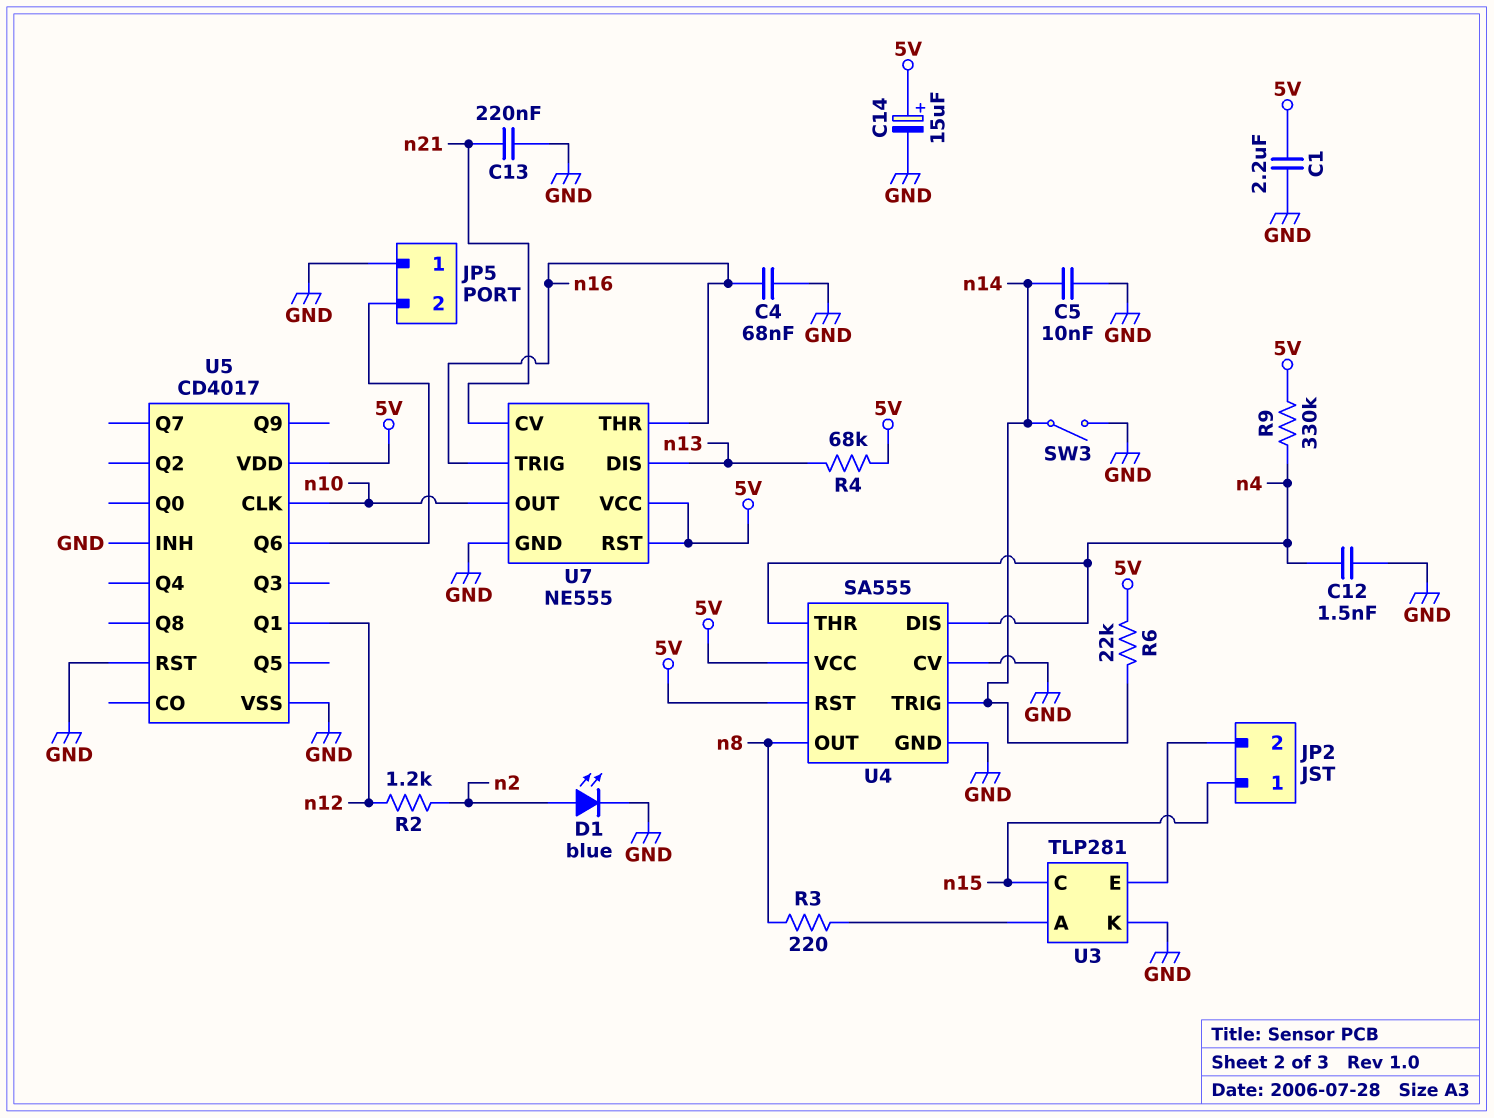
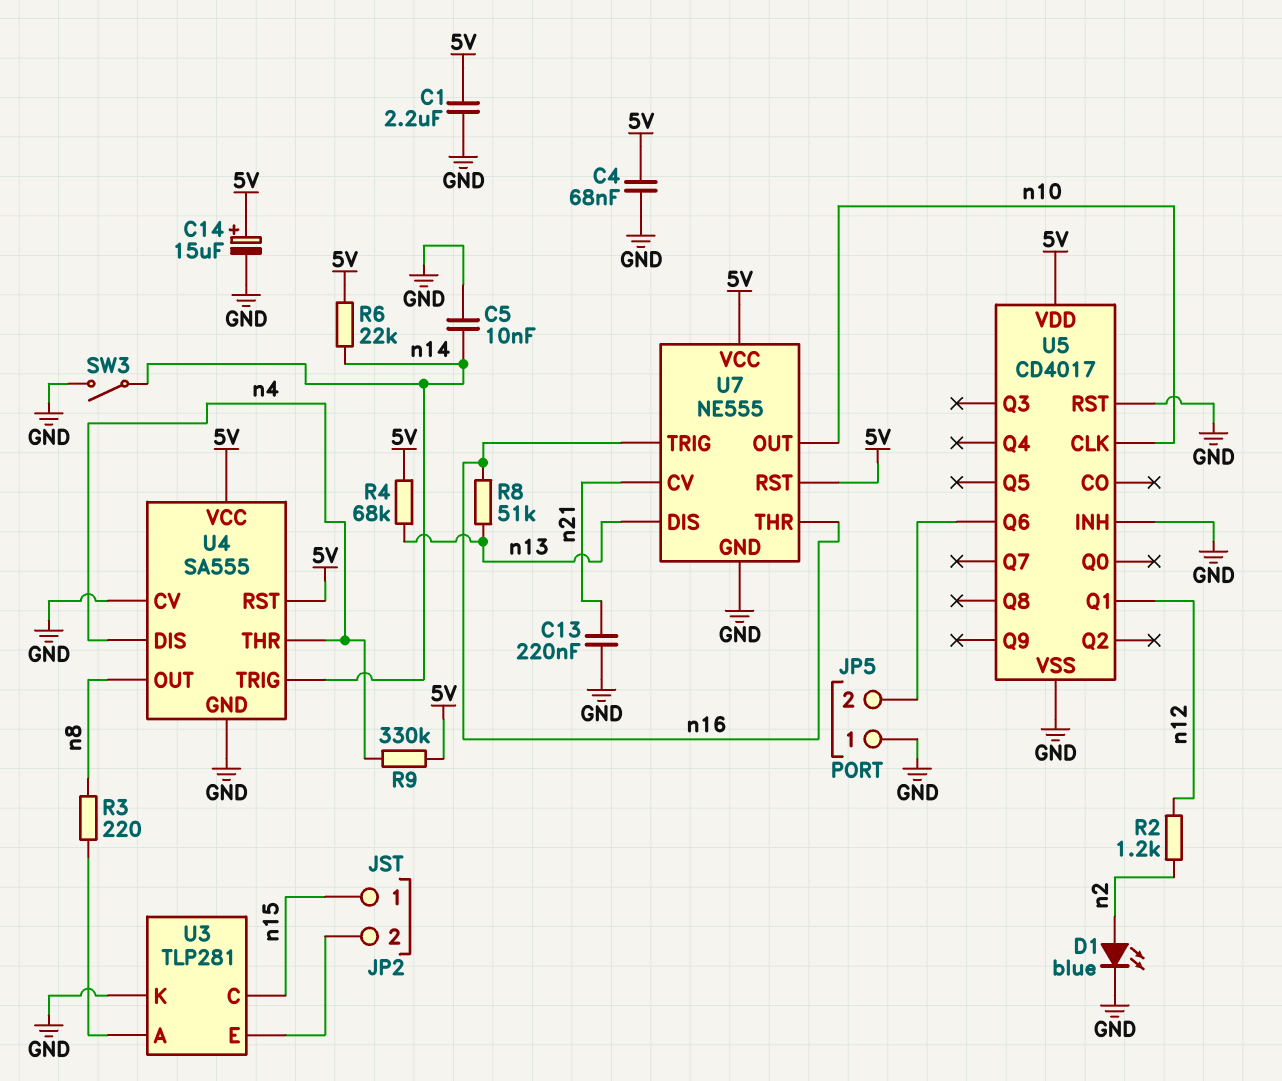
C4: 68nF (GND, n16) -> 68nF (5V, GND)
C12: 1.5nF (GND, n4) -> none
R8: none -> 51k (n13, n16)

